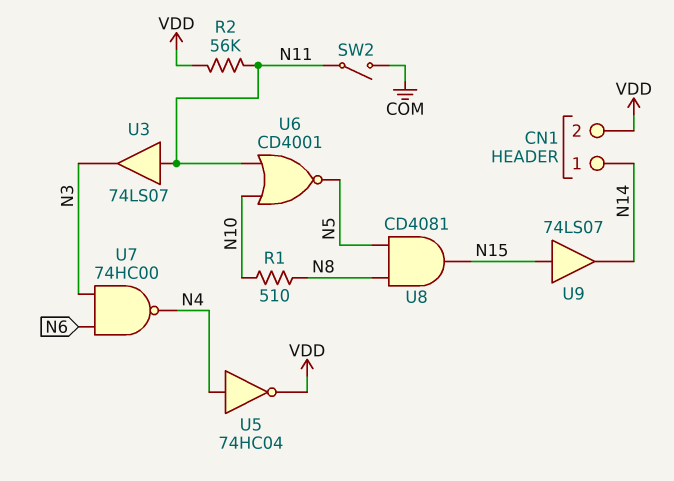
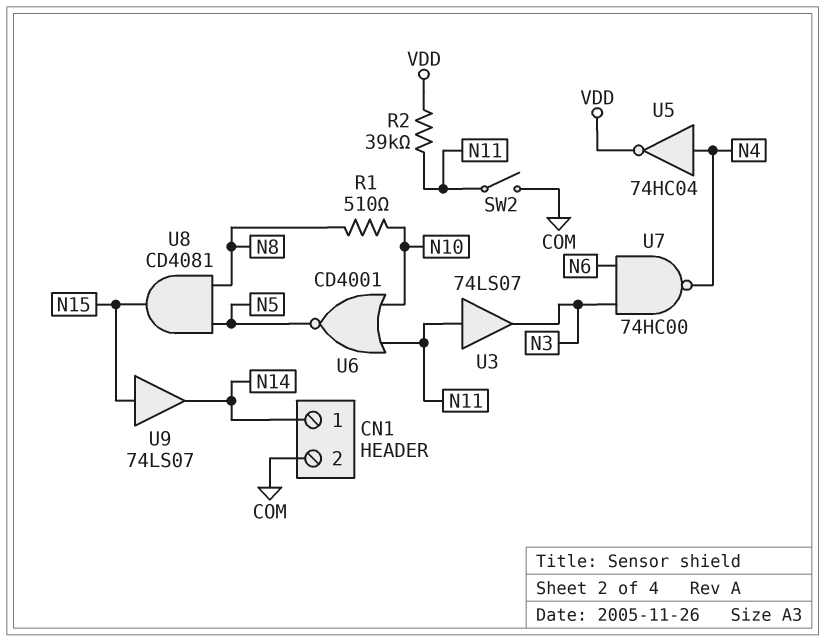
CN1 pin 2: VDD -> COM
R2: 56k (N11, VDD) -> 39k (N11, VDD)

